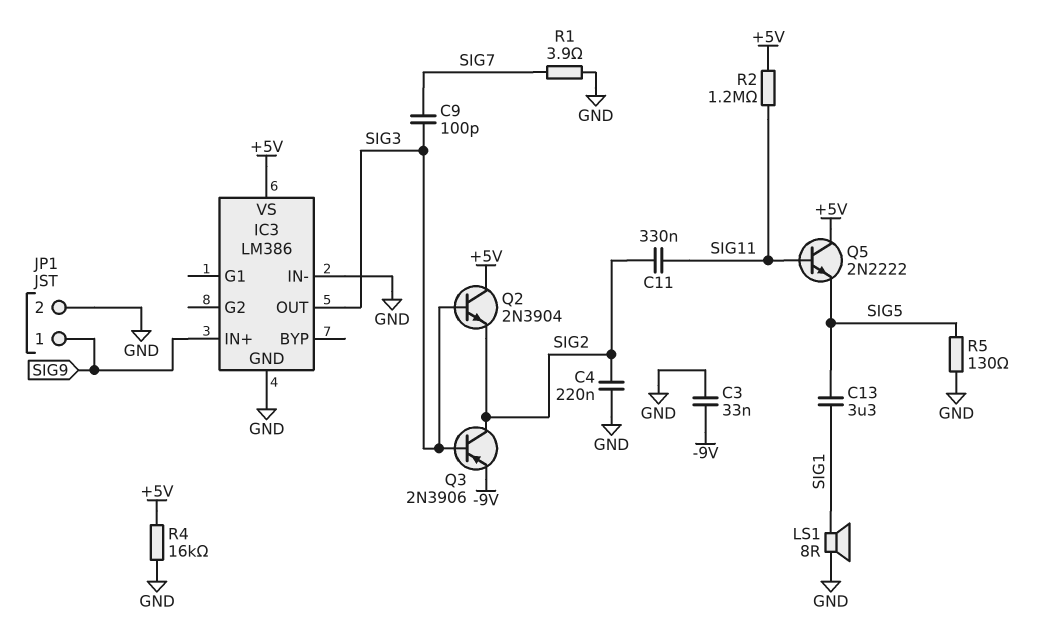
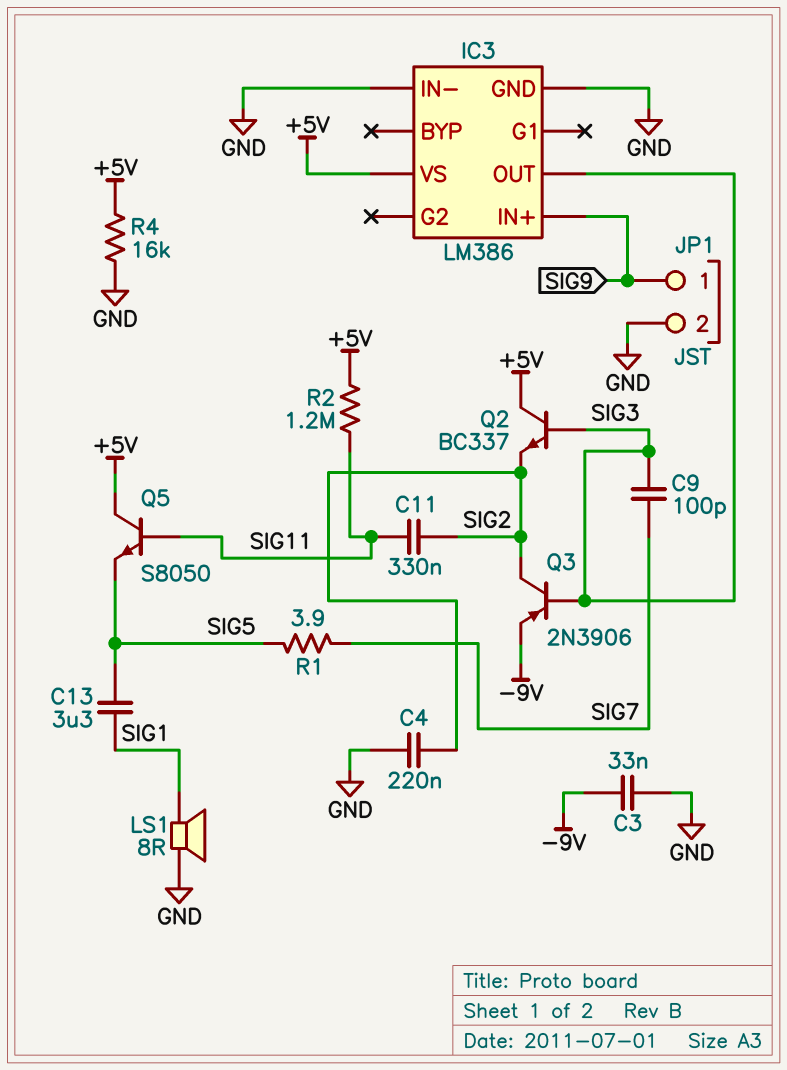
Q2: NPN 2N3904 (B SIG3, C +5V, E SIG2) -> NPN BC337 (B SIG3, C +5V, E SIG2)
Q5: NPN 2N2222 (B SIG11, C +5V, E SIG5) -> NPN S8050 (B SIG11, C +5V, E SIG5)
R1: 3.9 (GND, SIG7) -> 3.9 (SIG5, SIG7)
R5: 130 (GND, SIG5) -> none

